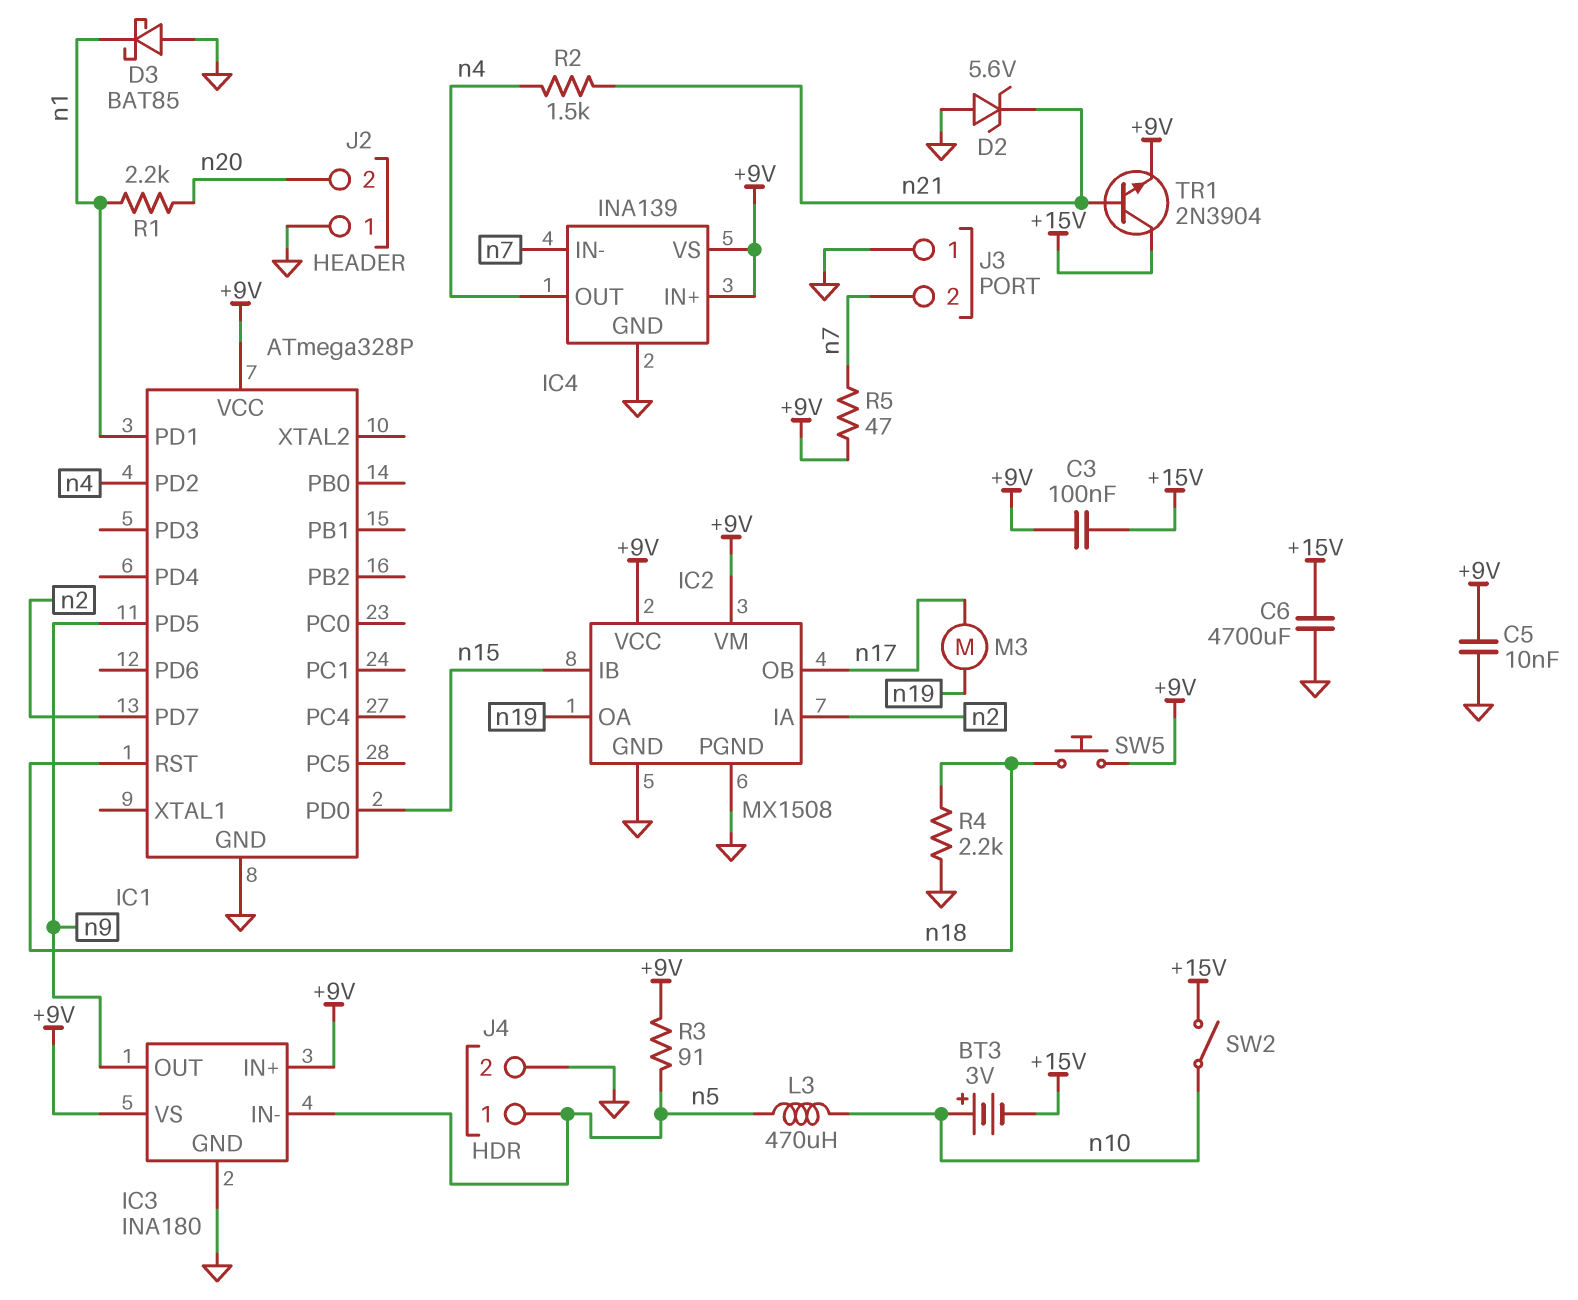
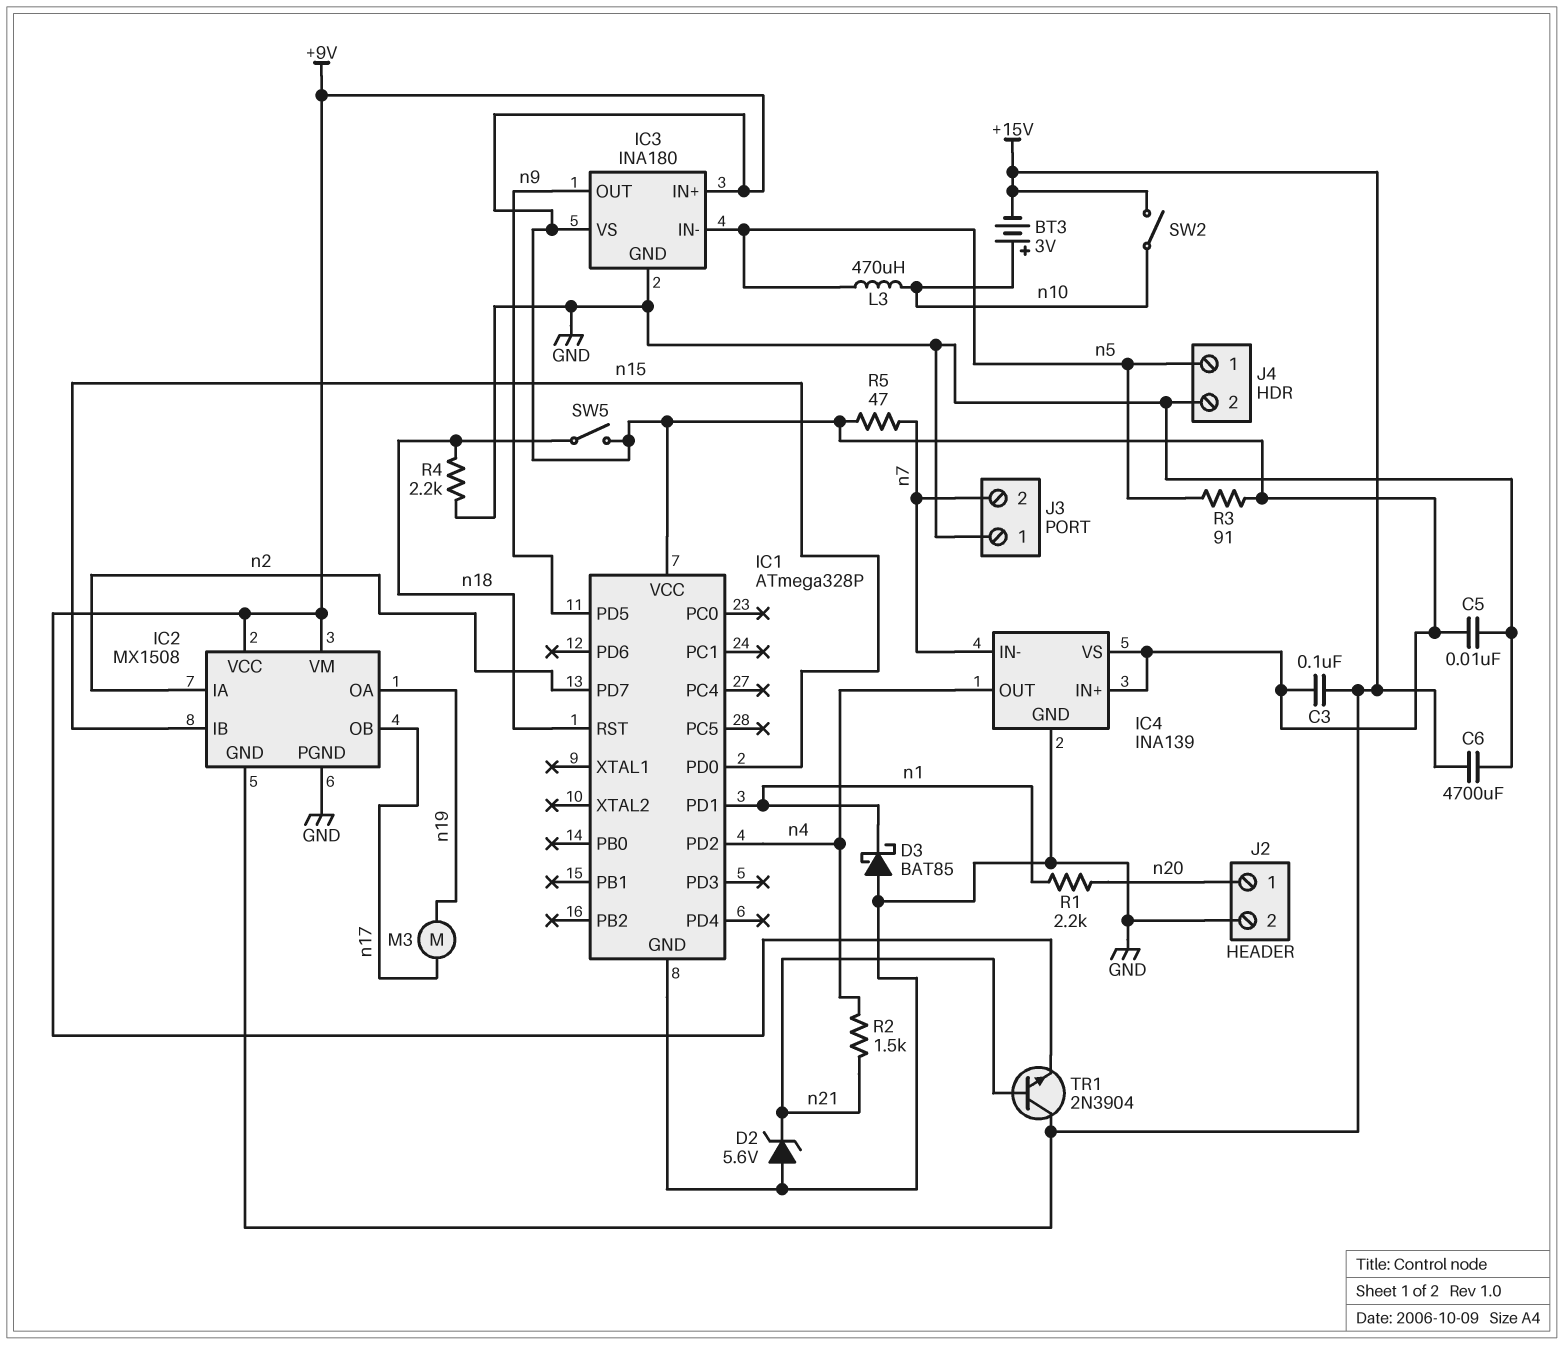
IC2 pin GND: GND -> +15V
J2 pin 1: GND -> n20
J2 pin 2: n20 -> GND
SW5: button (+9V, n18) -> switch (+9V, n18)

